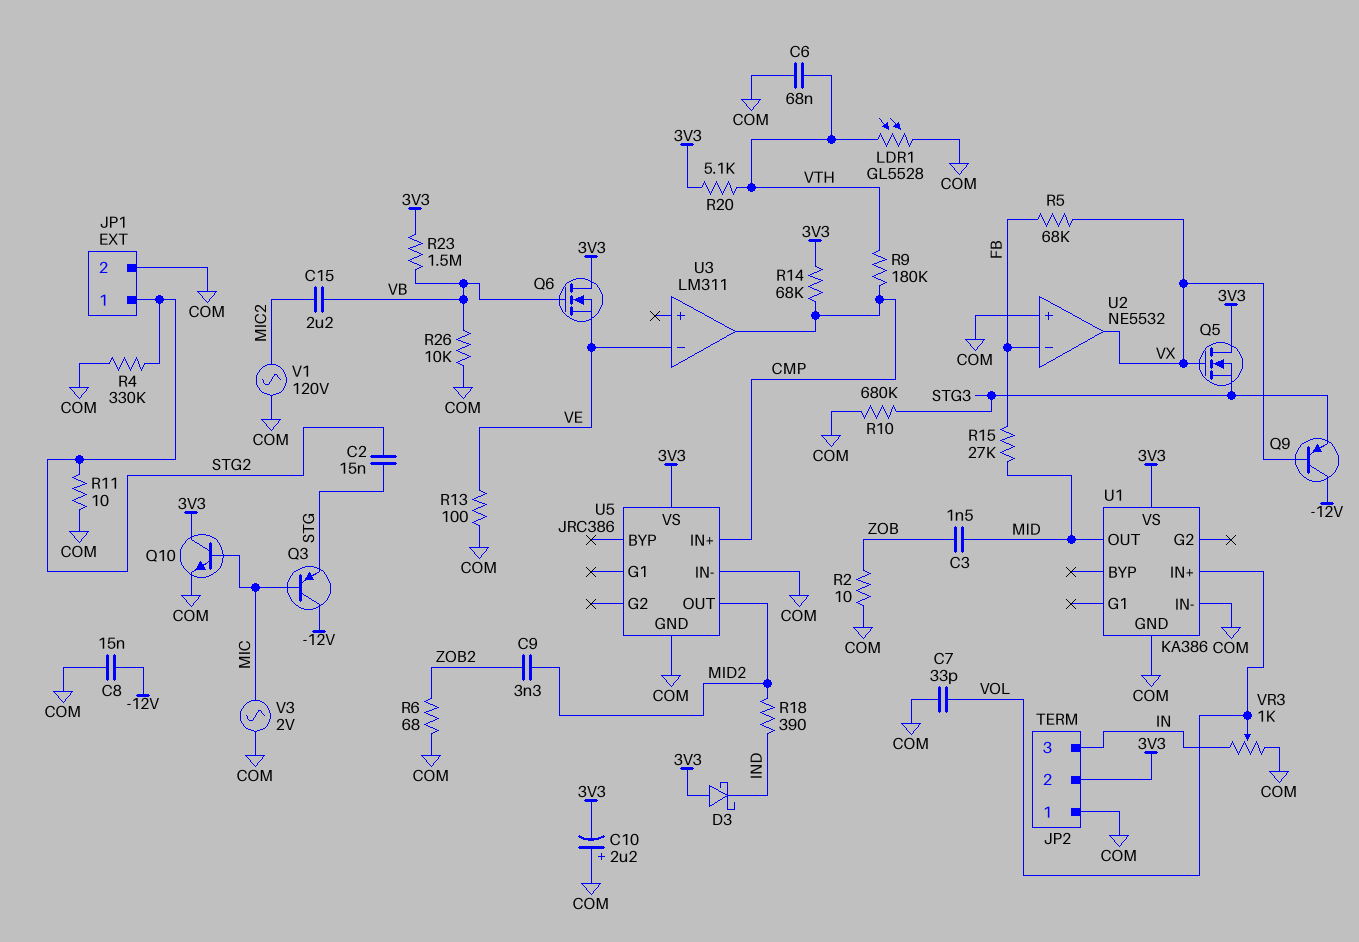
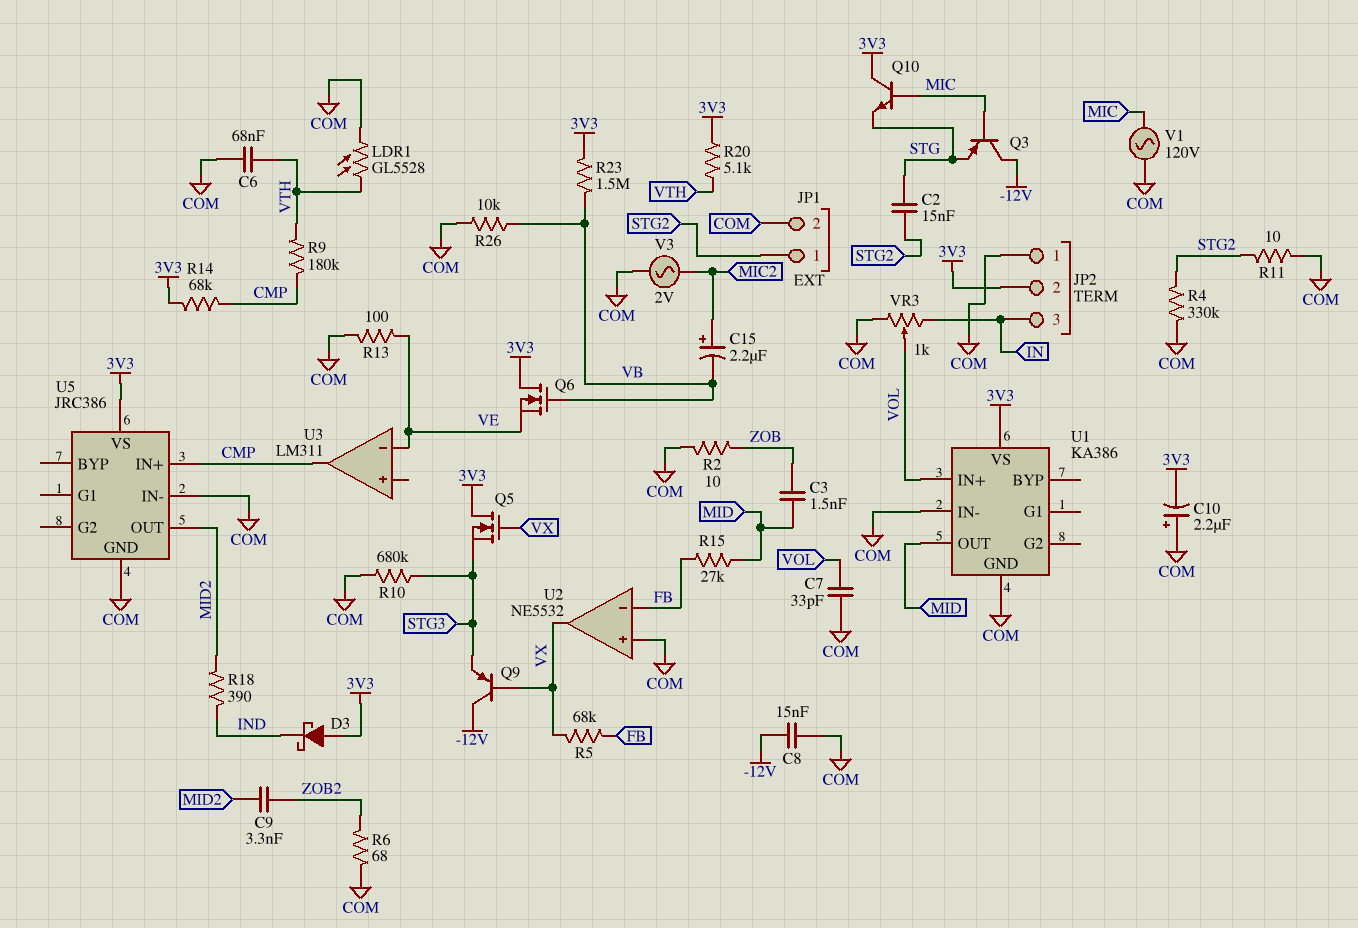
C15: 2.2uF (MIC2, VB) -> 2.2uF (plus MIC2, minus VB)
Q10: NPN (B MIC, C 3V3, E COM) -> NPN (B MIC, C 3V3, E STG)
V1: AC 120V (COM, MIC2) -> AC 120V (COM, MIC)
V3: AC 2V (COM, MIC) -> AC 2V (COM, MIC2)

